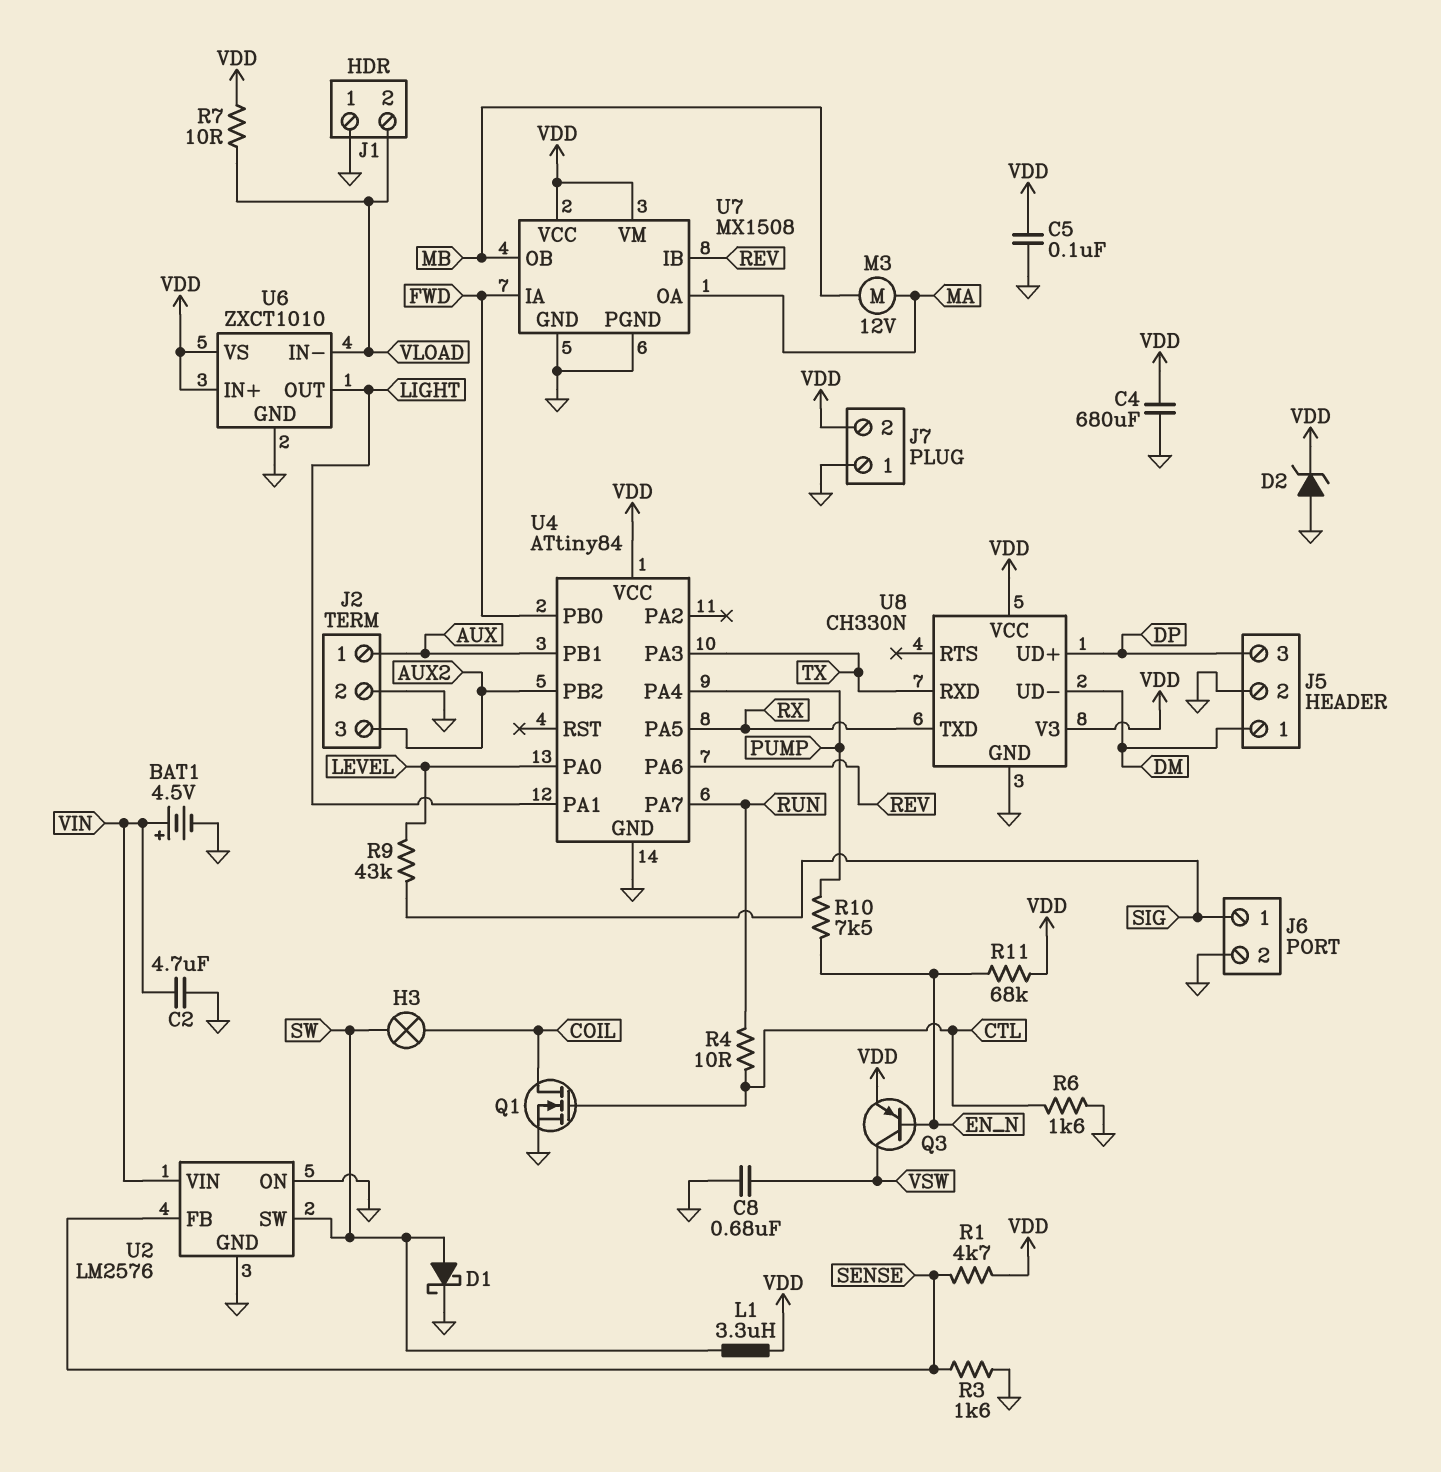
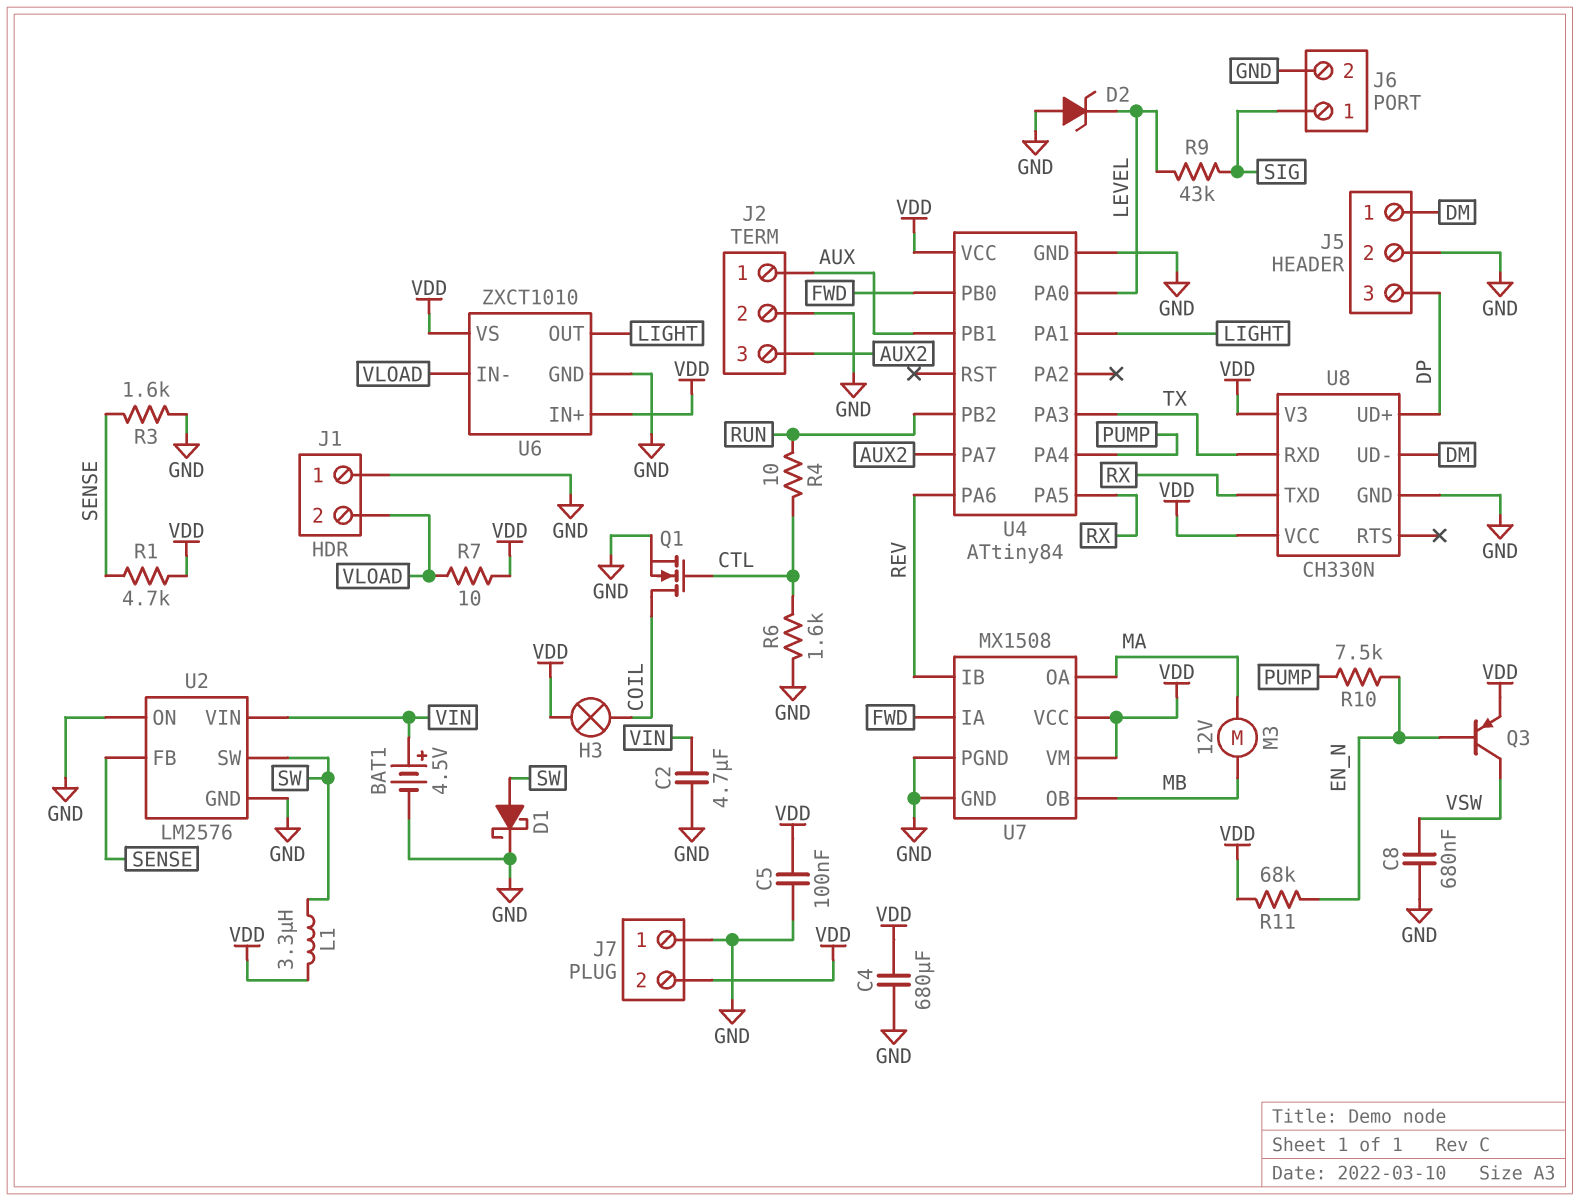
D2: zener (A GND, K VDD) -> zener (A GND, K LEVEL)
H3: lamp (COIL, SW) -> lamp (COIL, VDD)
U4 pin PA7: RUN -> AUX2
U4 pin PB2: AUX2 -> RUN

